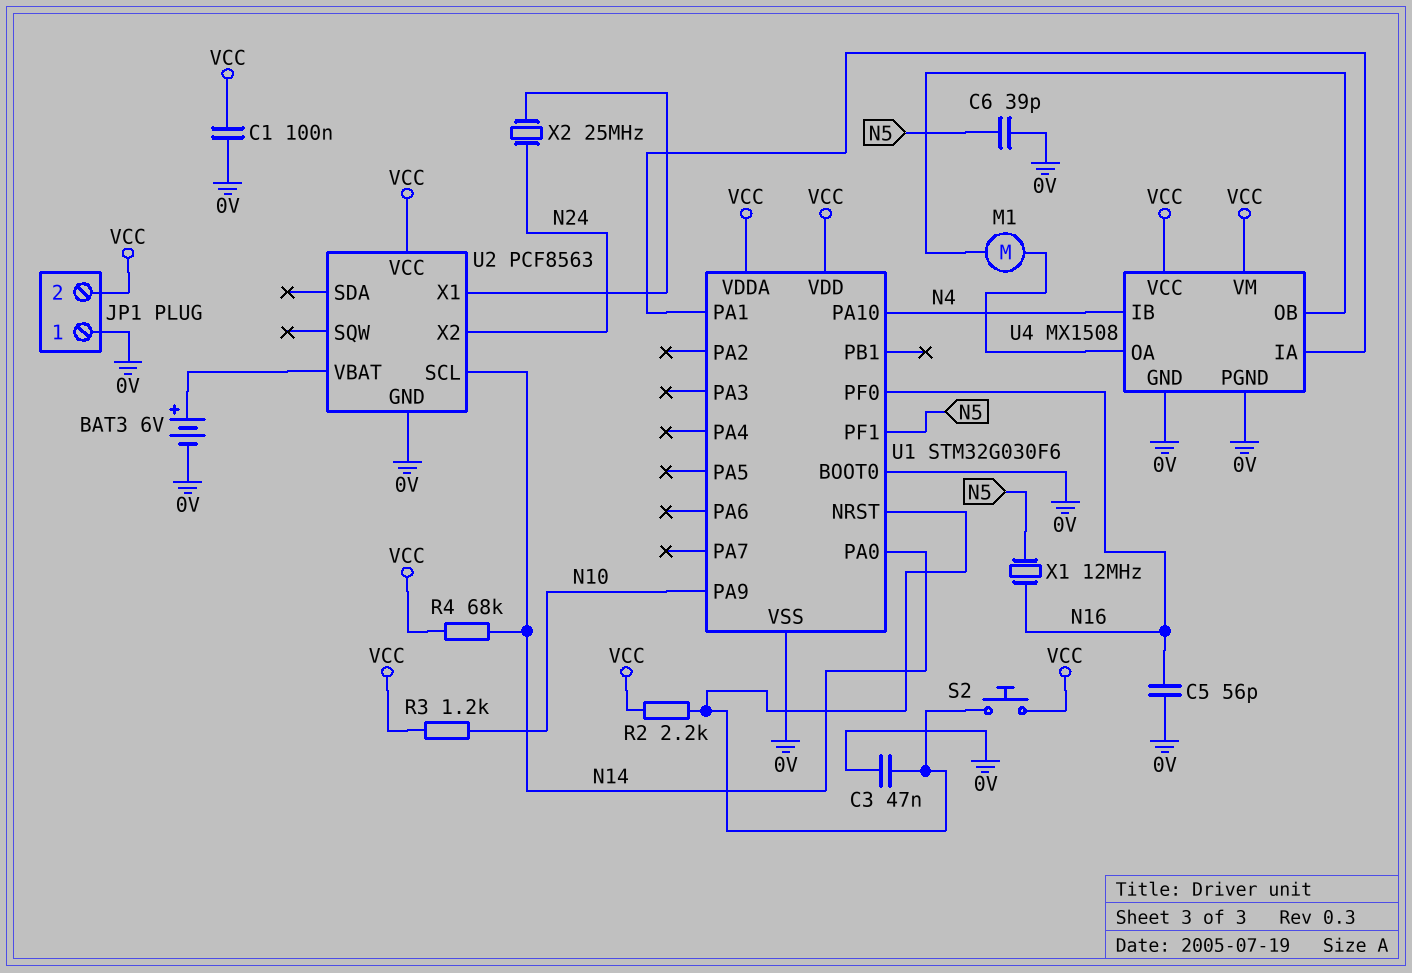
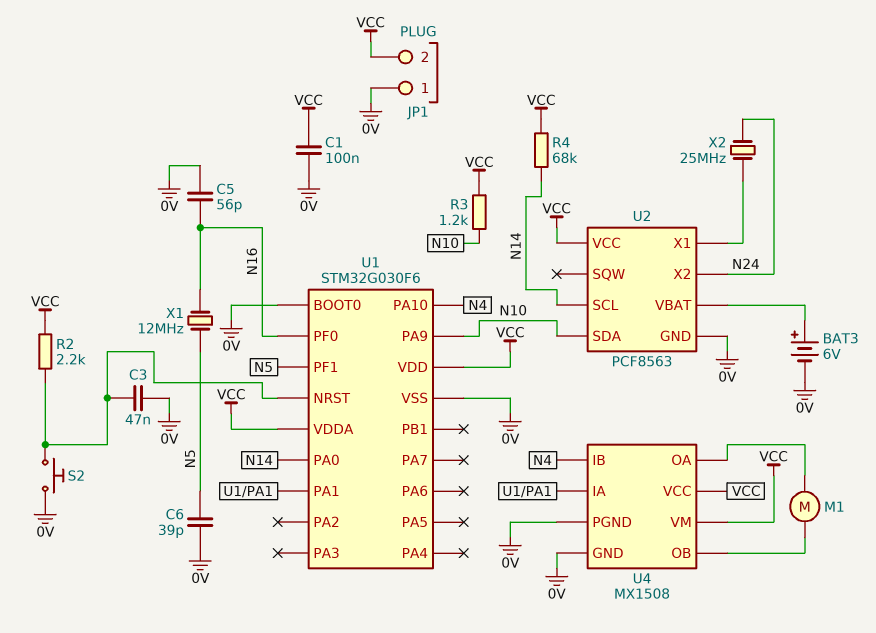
S2: button (U1/NRST, VCC) -> button (0V, U1/NRST)
U2 pin SDA: none -> N10

